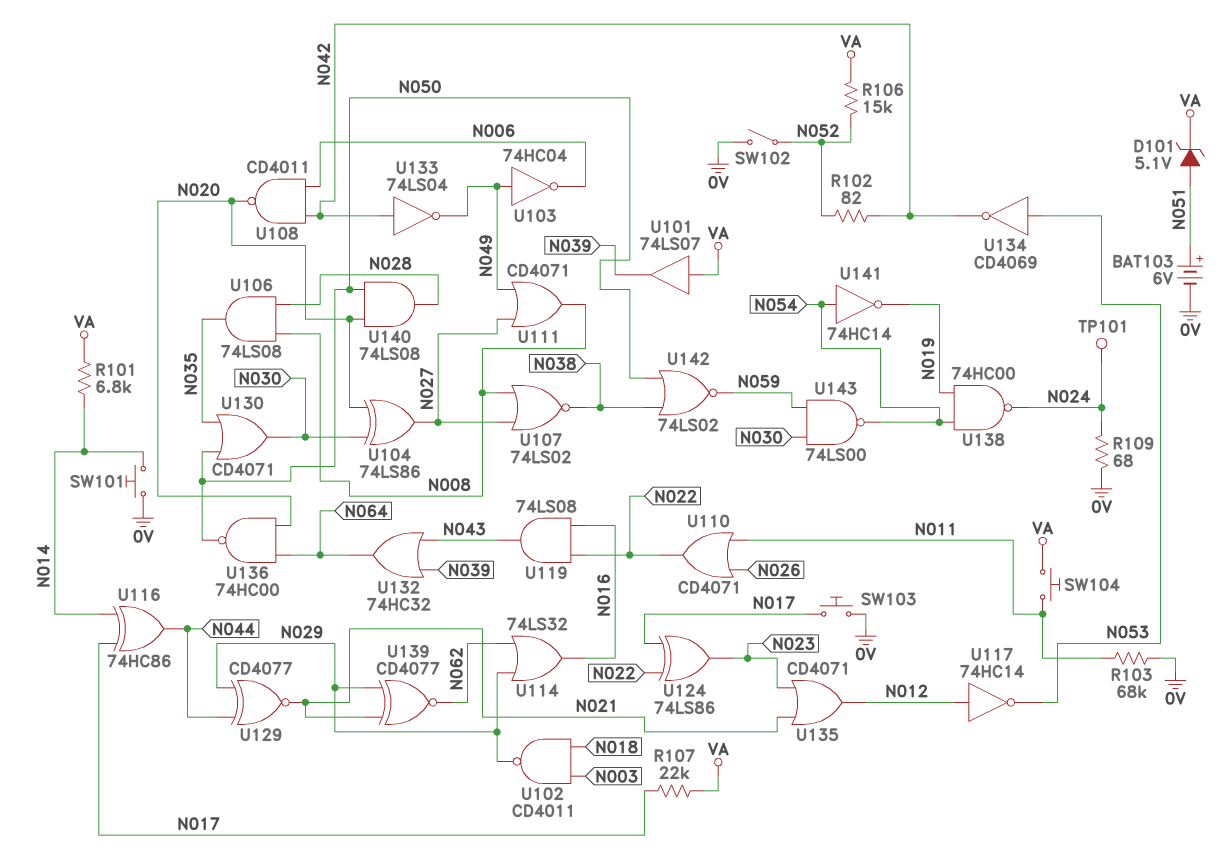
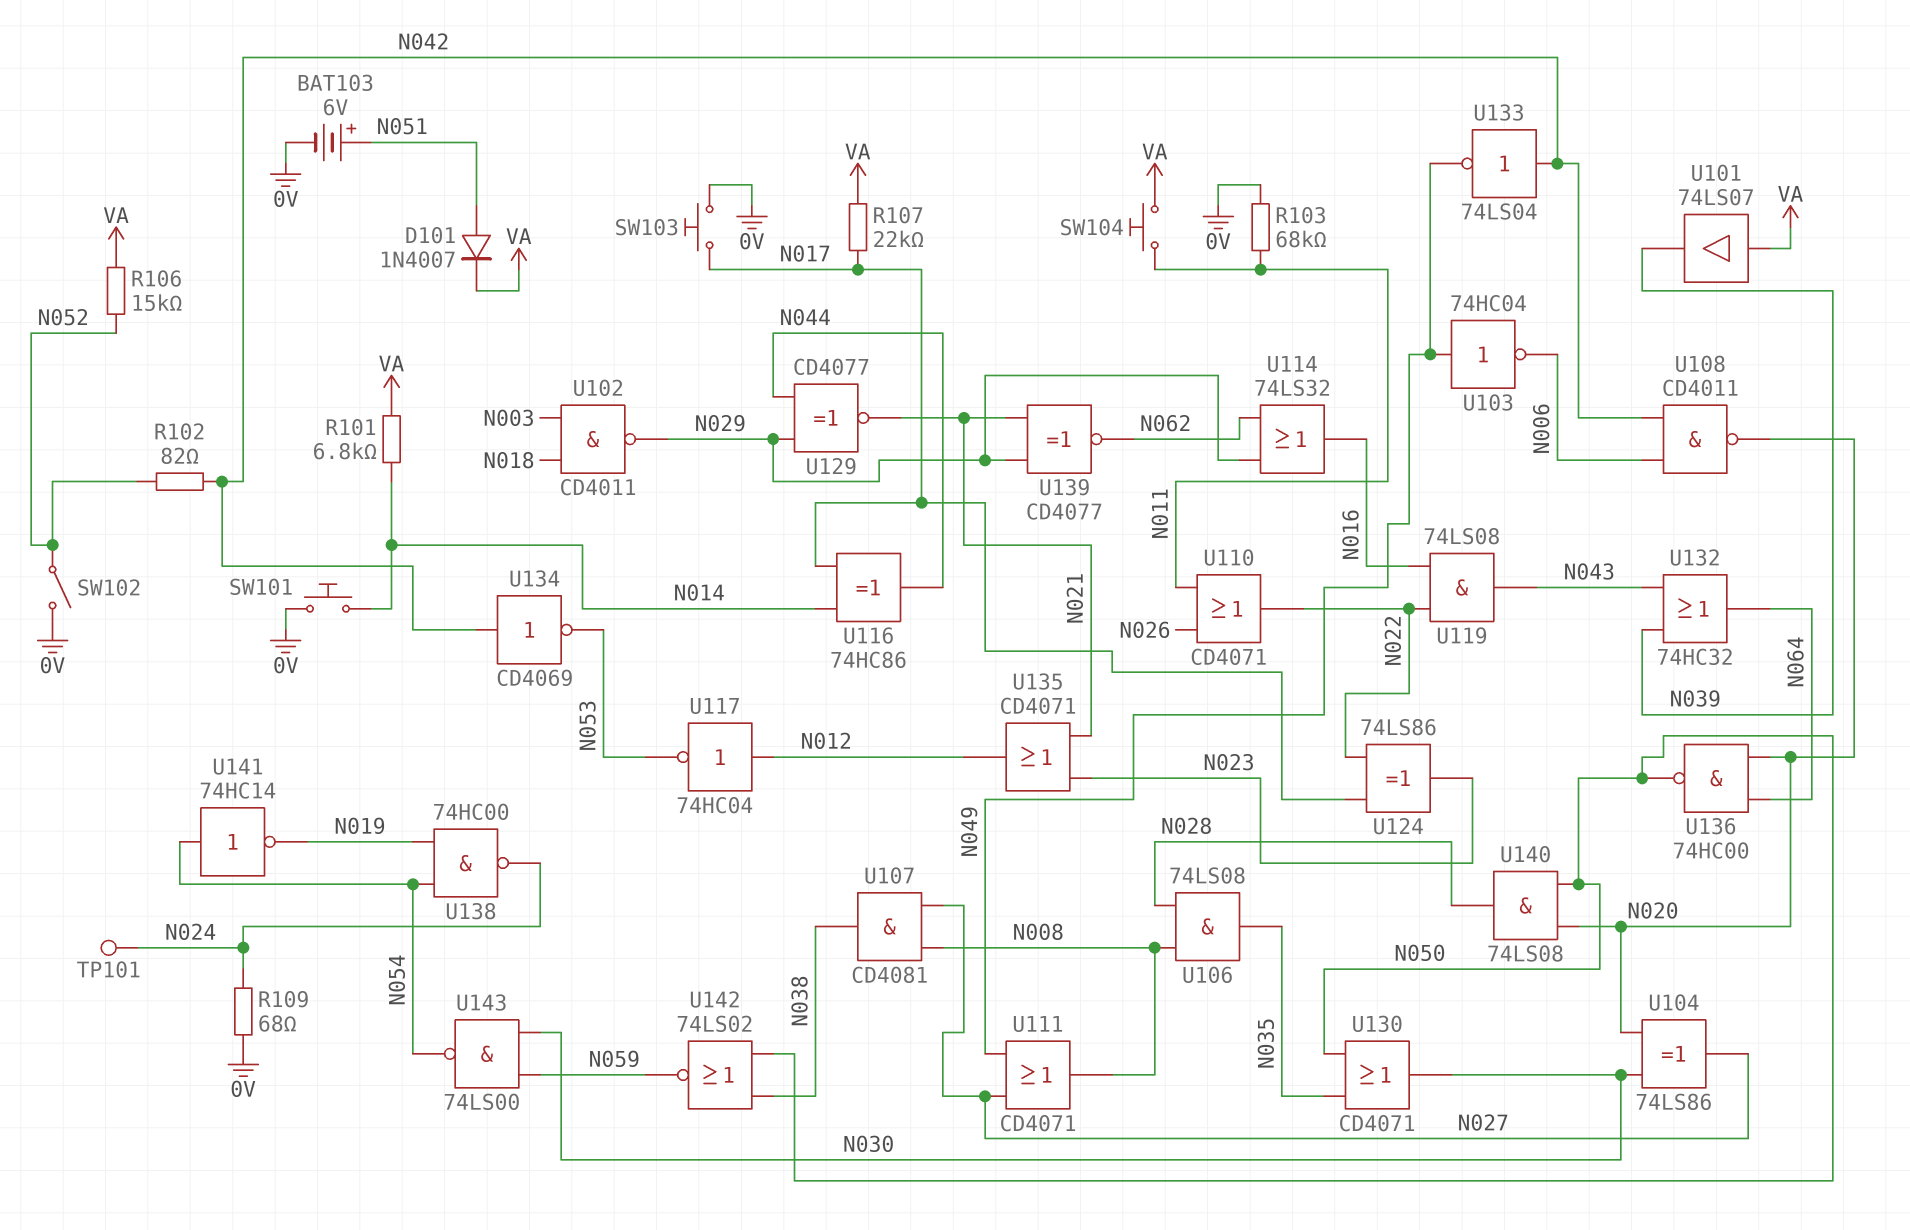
D101: zener 5.1V (A N051, K VA) -> diode 1N4007 (A N051, K VA)
U107: NOR 74LS02 (in N008, in N027, out N038) -> AND CD4081 (in N008, in N027, out N038)
U117: NOT 74HC14 (in N012, out N053) -> NOT 74HC04 (in N012, out N053)
U134: NOT CD4069 (in N053, out N042) -> NOT CD4069 (in N042, out N053)

